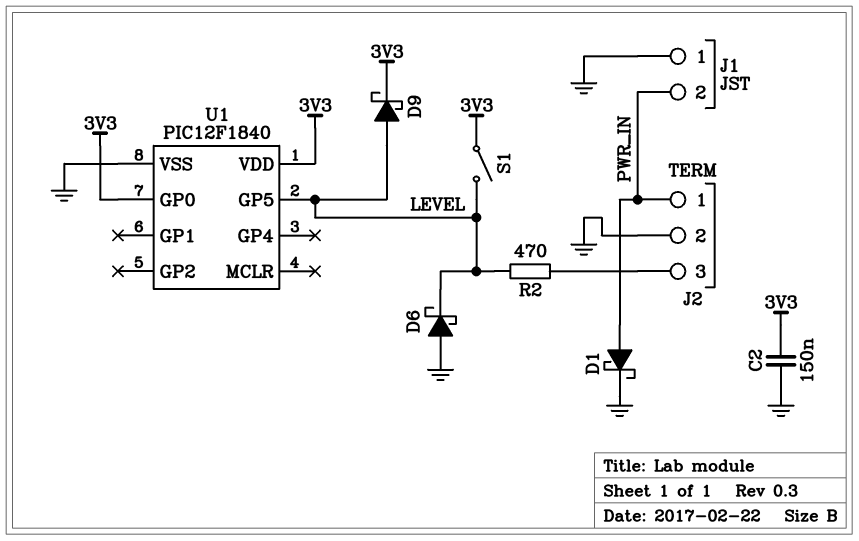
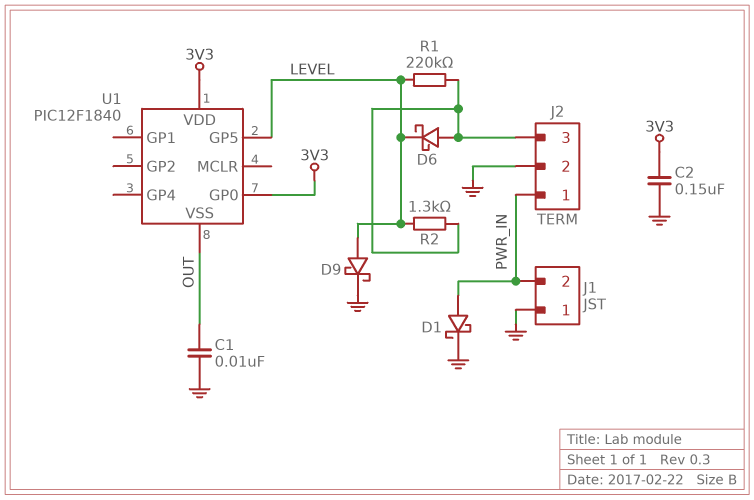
C1: none -> 10nF (GND, OUT)
D6: schottky (A GND, K LEVEL) -> schottky (A J2/3, K LEVEL)
D9: schottky (A LEVEL, K 3V3) -> schottky (A LEVEL, K GND)
R1: none -> 220k (J2/3, LEVEL)
R2: 470 (J2/3, LEVEL) -> 1.3k (J2/3, LEVEL)
S1: switch (3V3, LEVEL) -> none
U1 pin VSS: GND -> OUT

